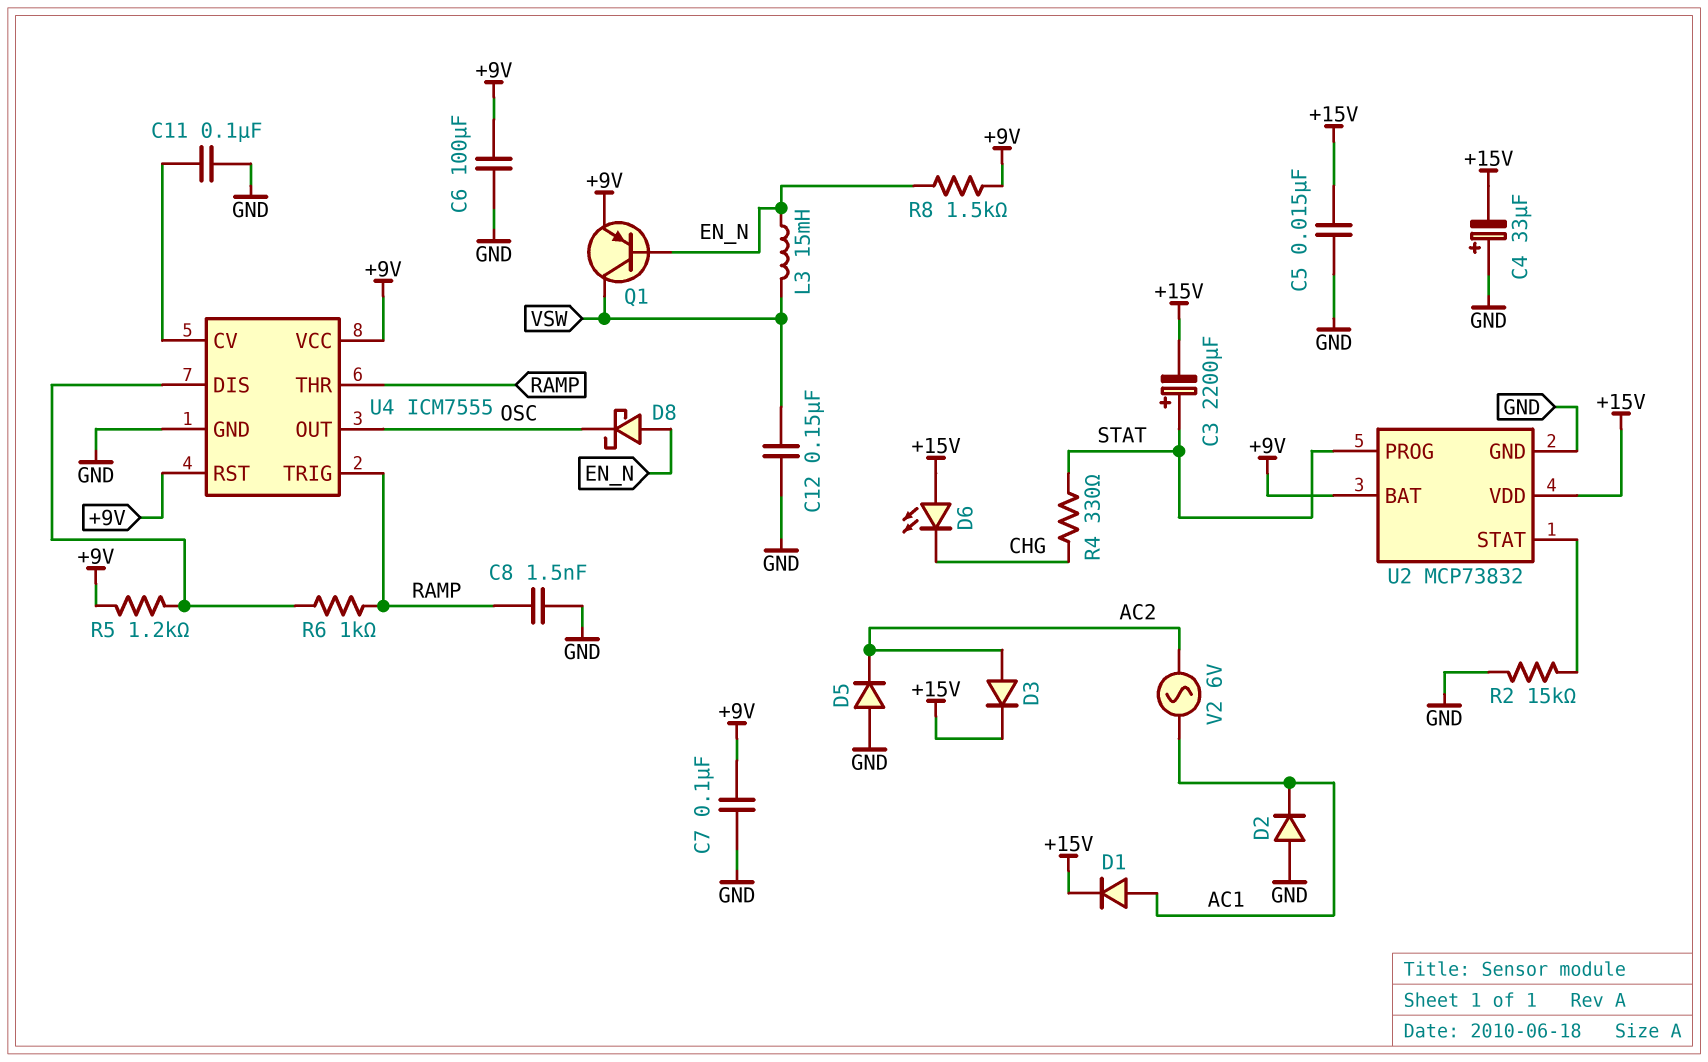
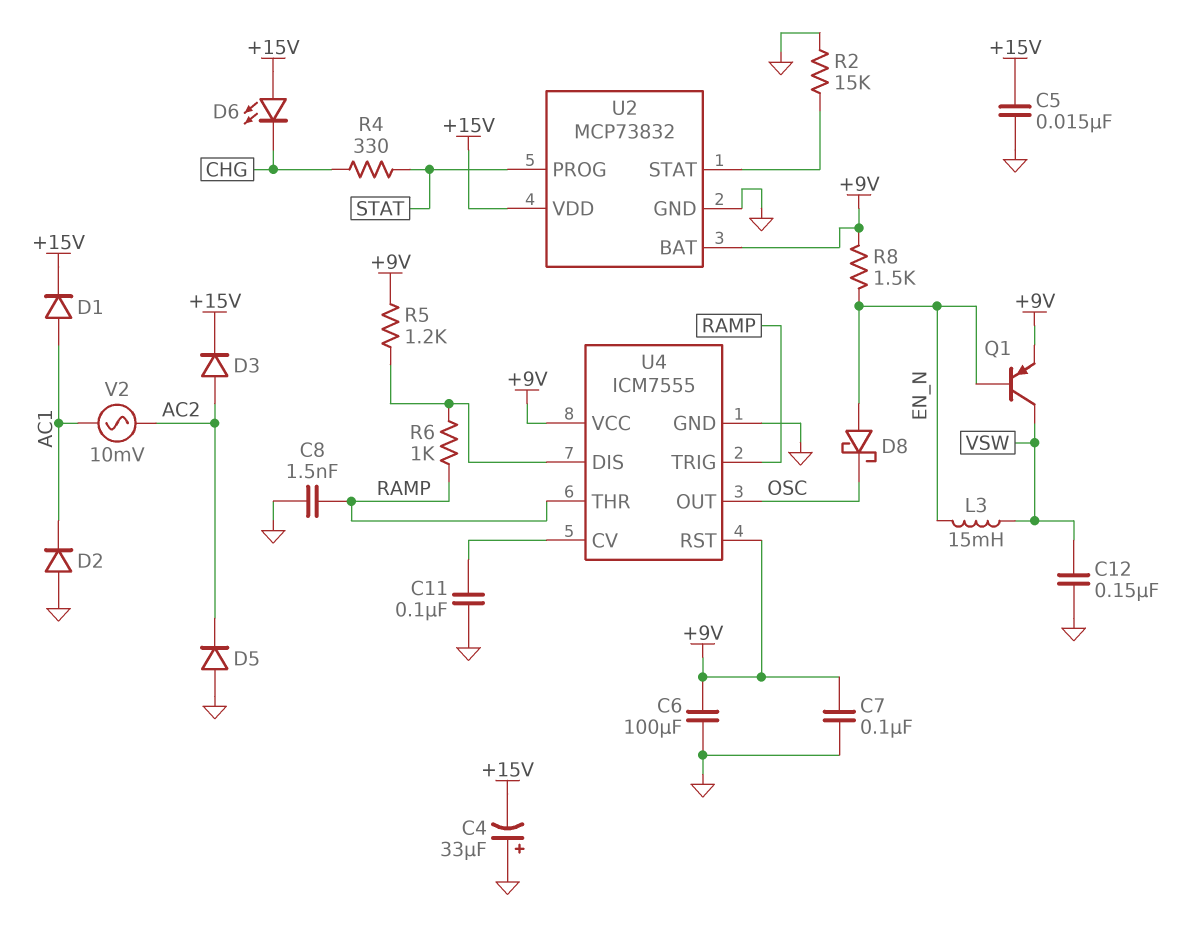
C3: 2200uF (plus STAT, minus +15V) -> none
V2: AC 6V (AC1, AC2) -> AC 10mV (AC1, AC2)

